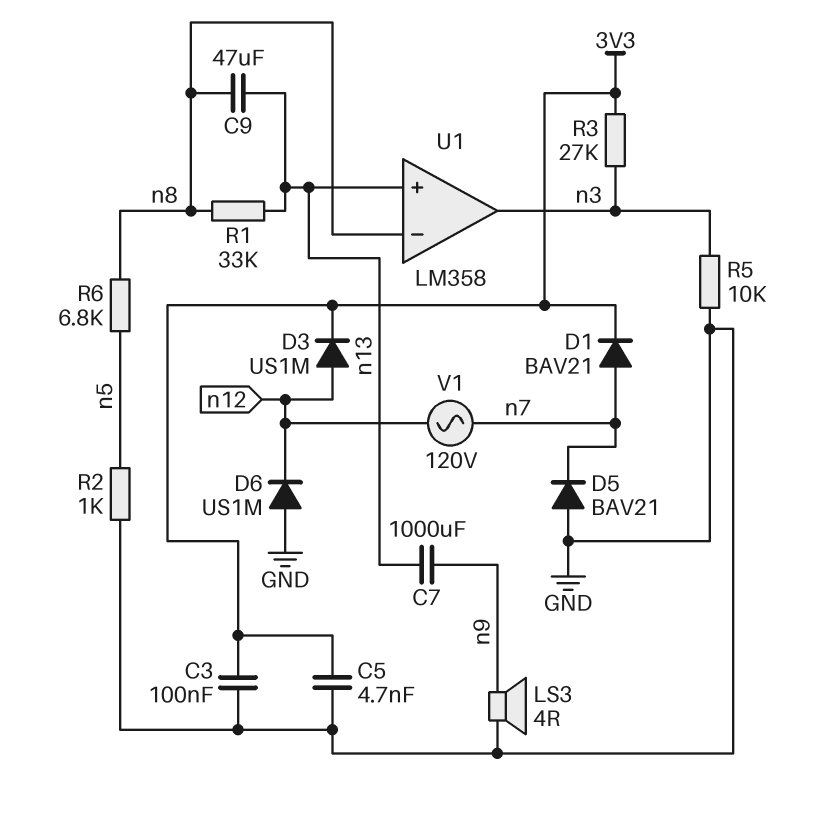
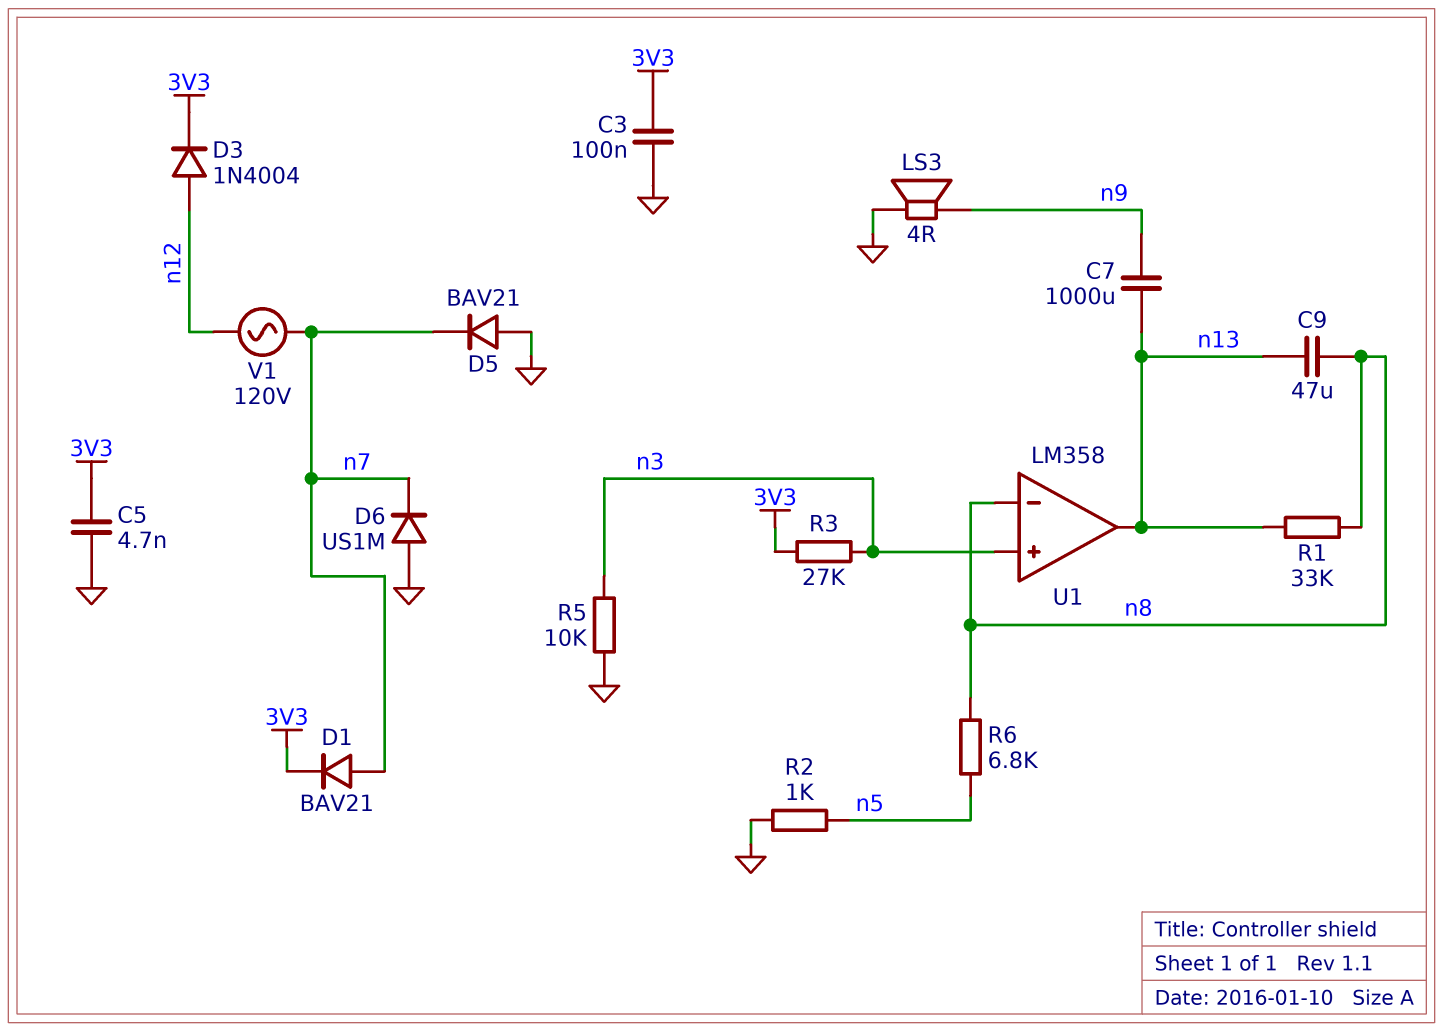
D3: diode US1M (A n12, K 3V3) -> diode 1N4004 (A n12, K 3V3)
D6: diode US1M (A GND, K n12) -> diode US1M (A GND, K n7)
U1 pin in+: n13 -> n3
U1 pin out: n3 -> n13

